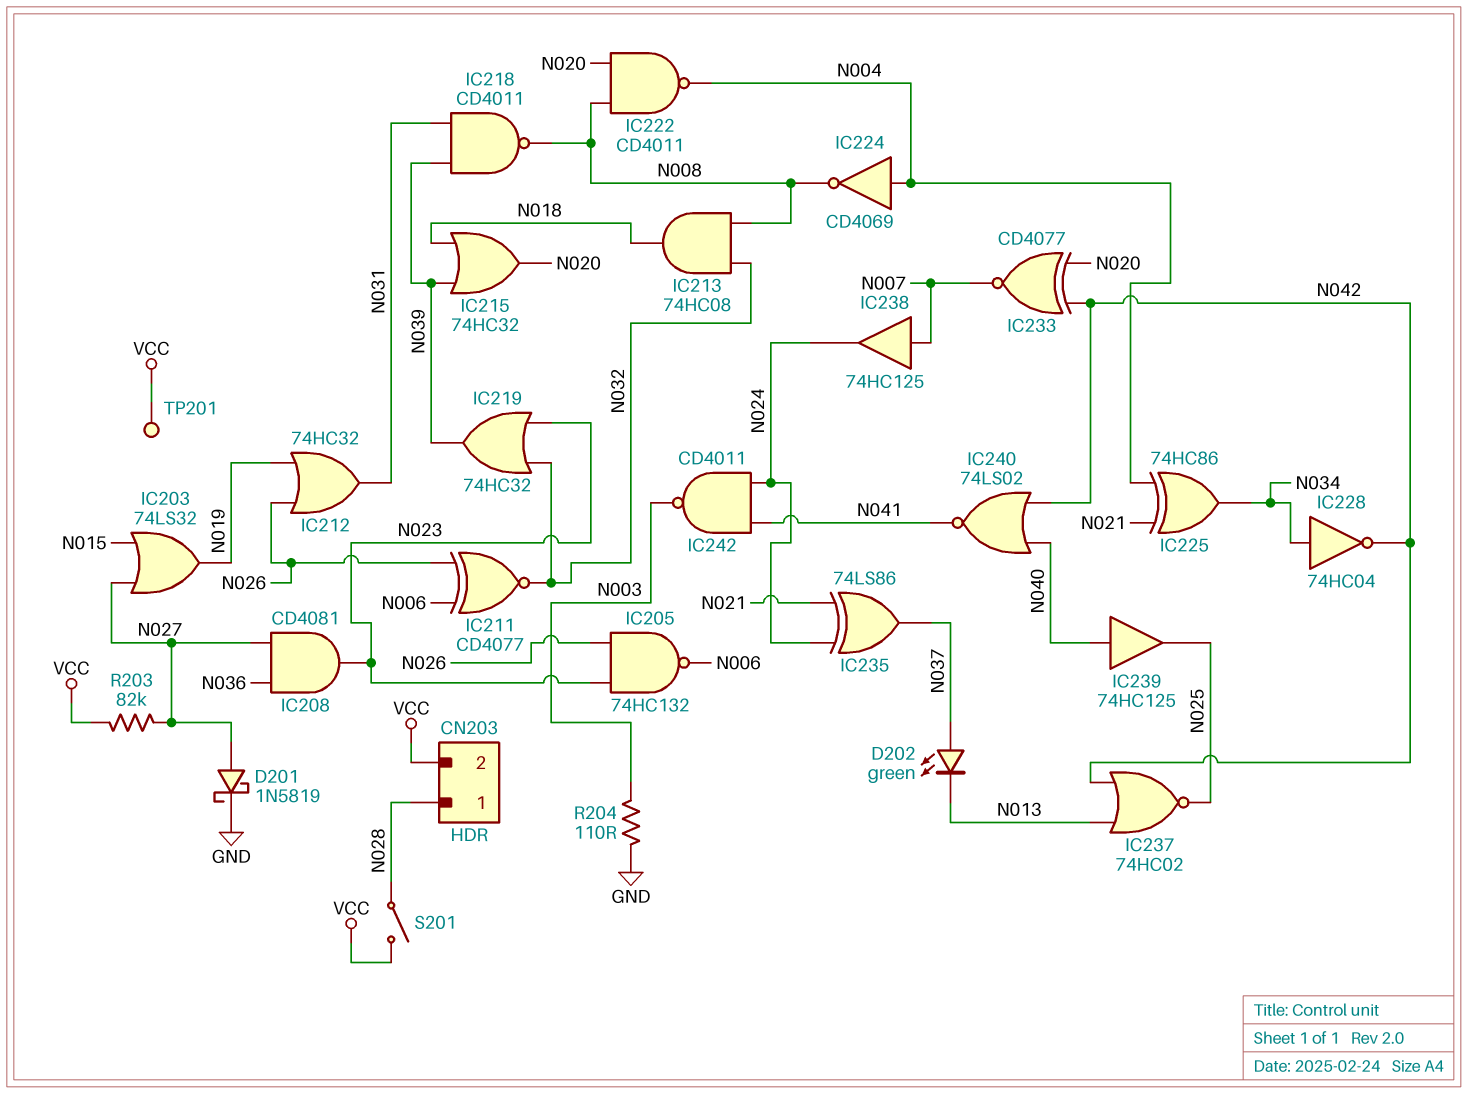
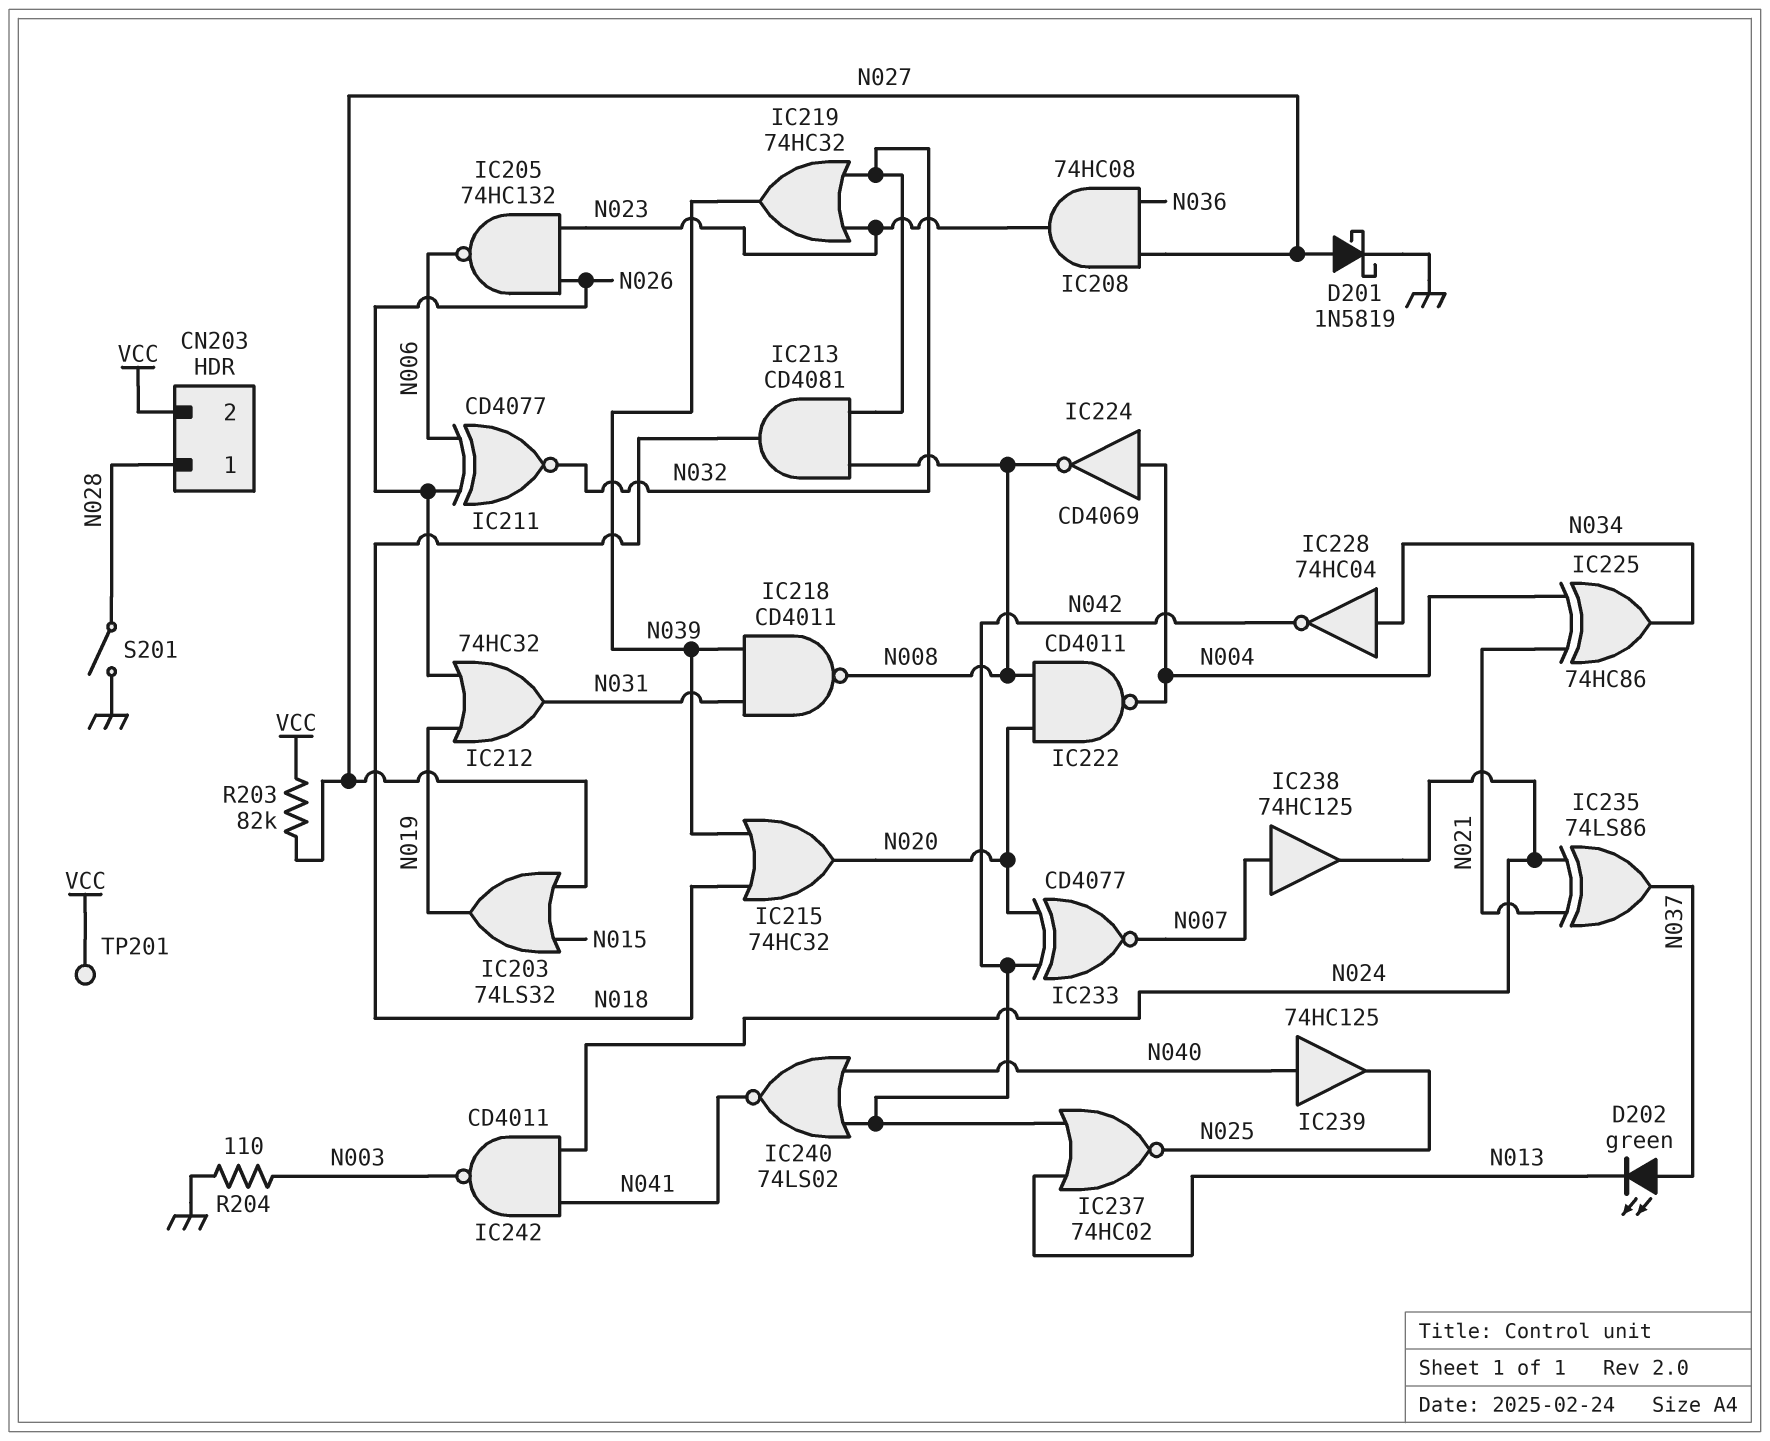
IC208: AND CD4081 (in N027, in N036, out N023) -> AND 74HC08 (in N027, in N036, out N023)
IC213: AND 74HC08 (in N008, in N032, out N018) -> AND CD4081 (in N008, in N032, out N018)
S201: switch (N028, VCC) -> switch (GND, N028)

